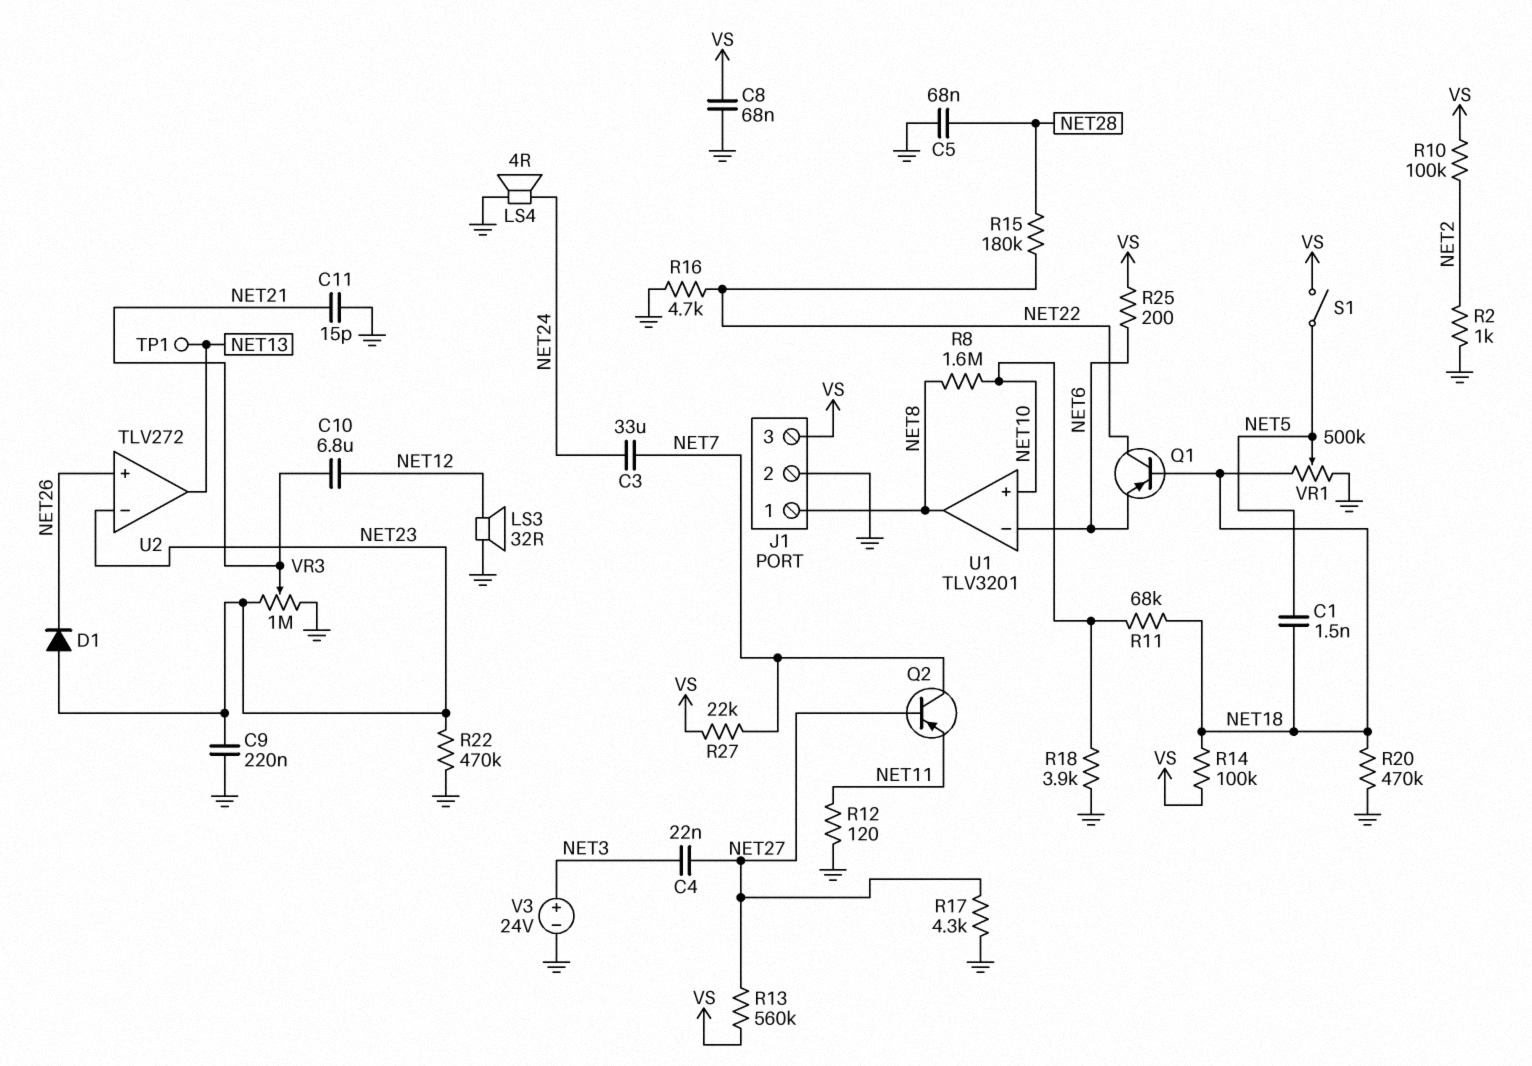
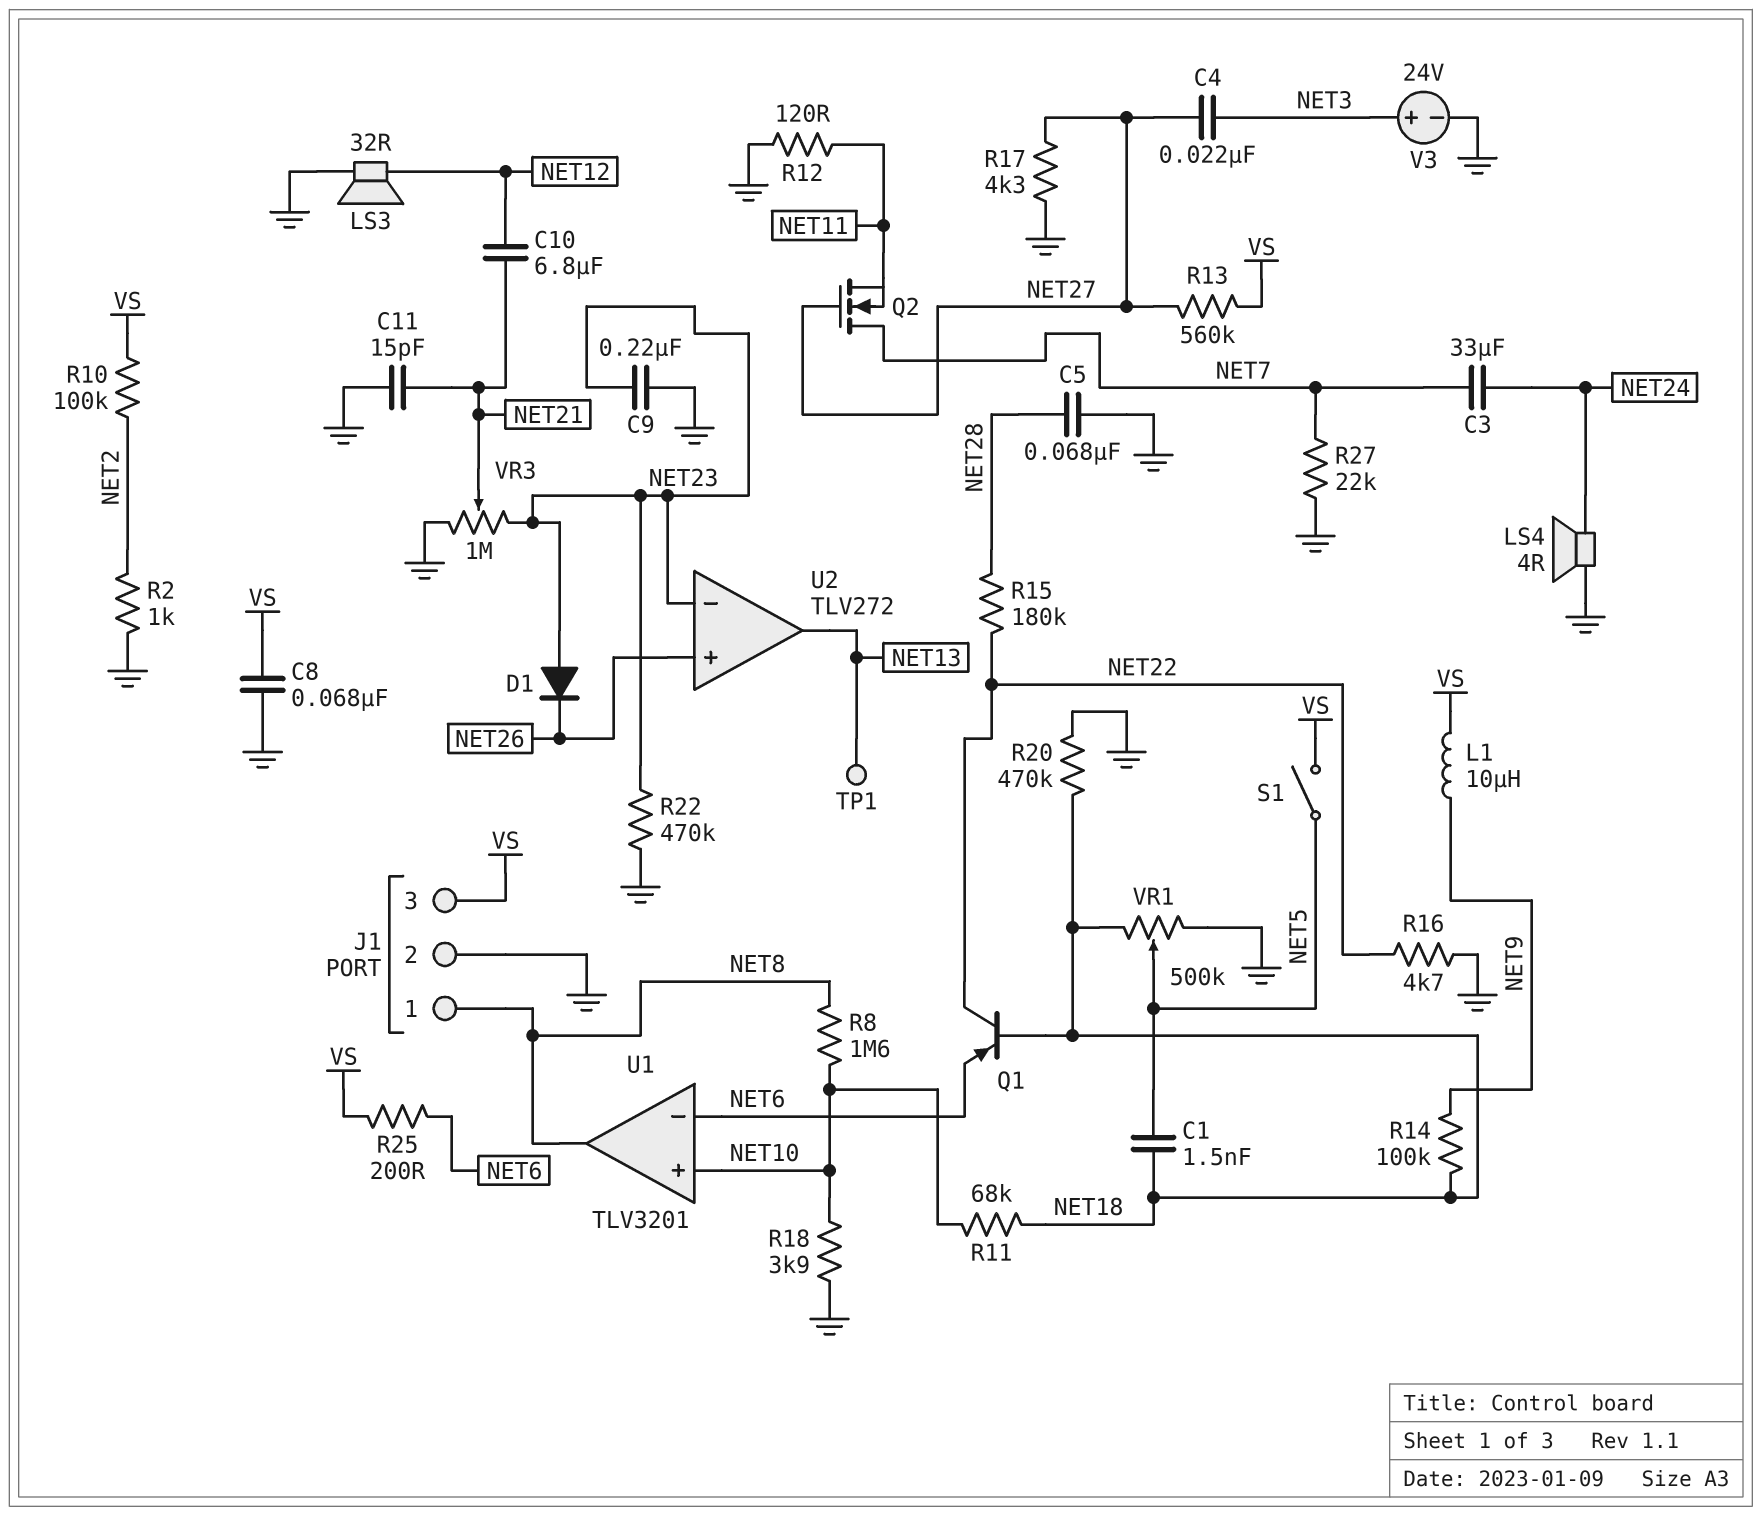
L1: none -> 10uH (NET9, VS)
Q2: PNP (B NET27, C NET7, E NET11) -> NMOS (G NET27, D NET7, S NET11)
R14: 100k (NET18, VS) -> 100k (NET9, NET18)
R27: 22k (NET7, VS) -> 22k (GND, NET7)

